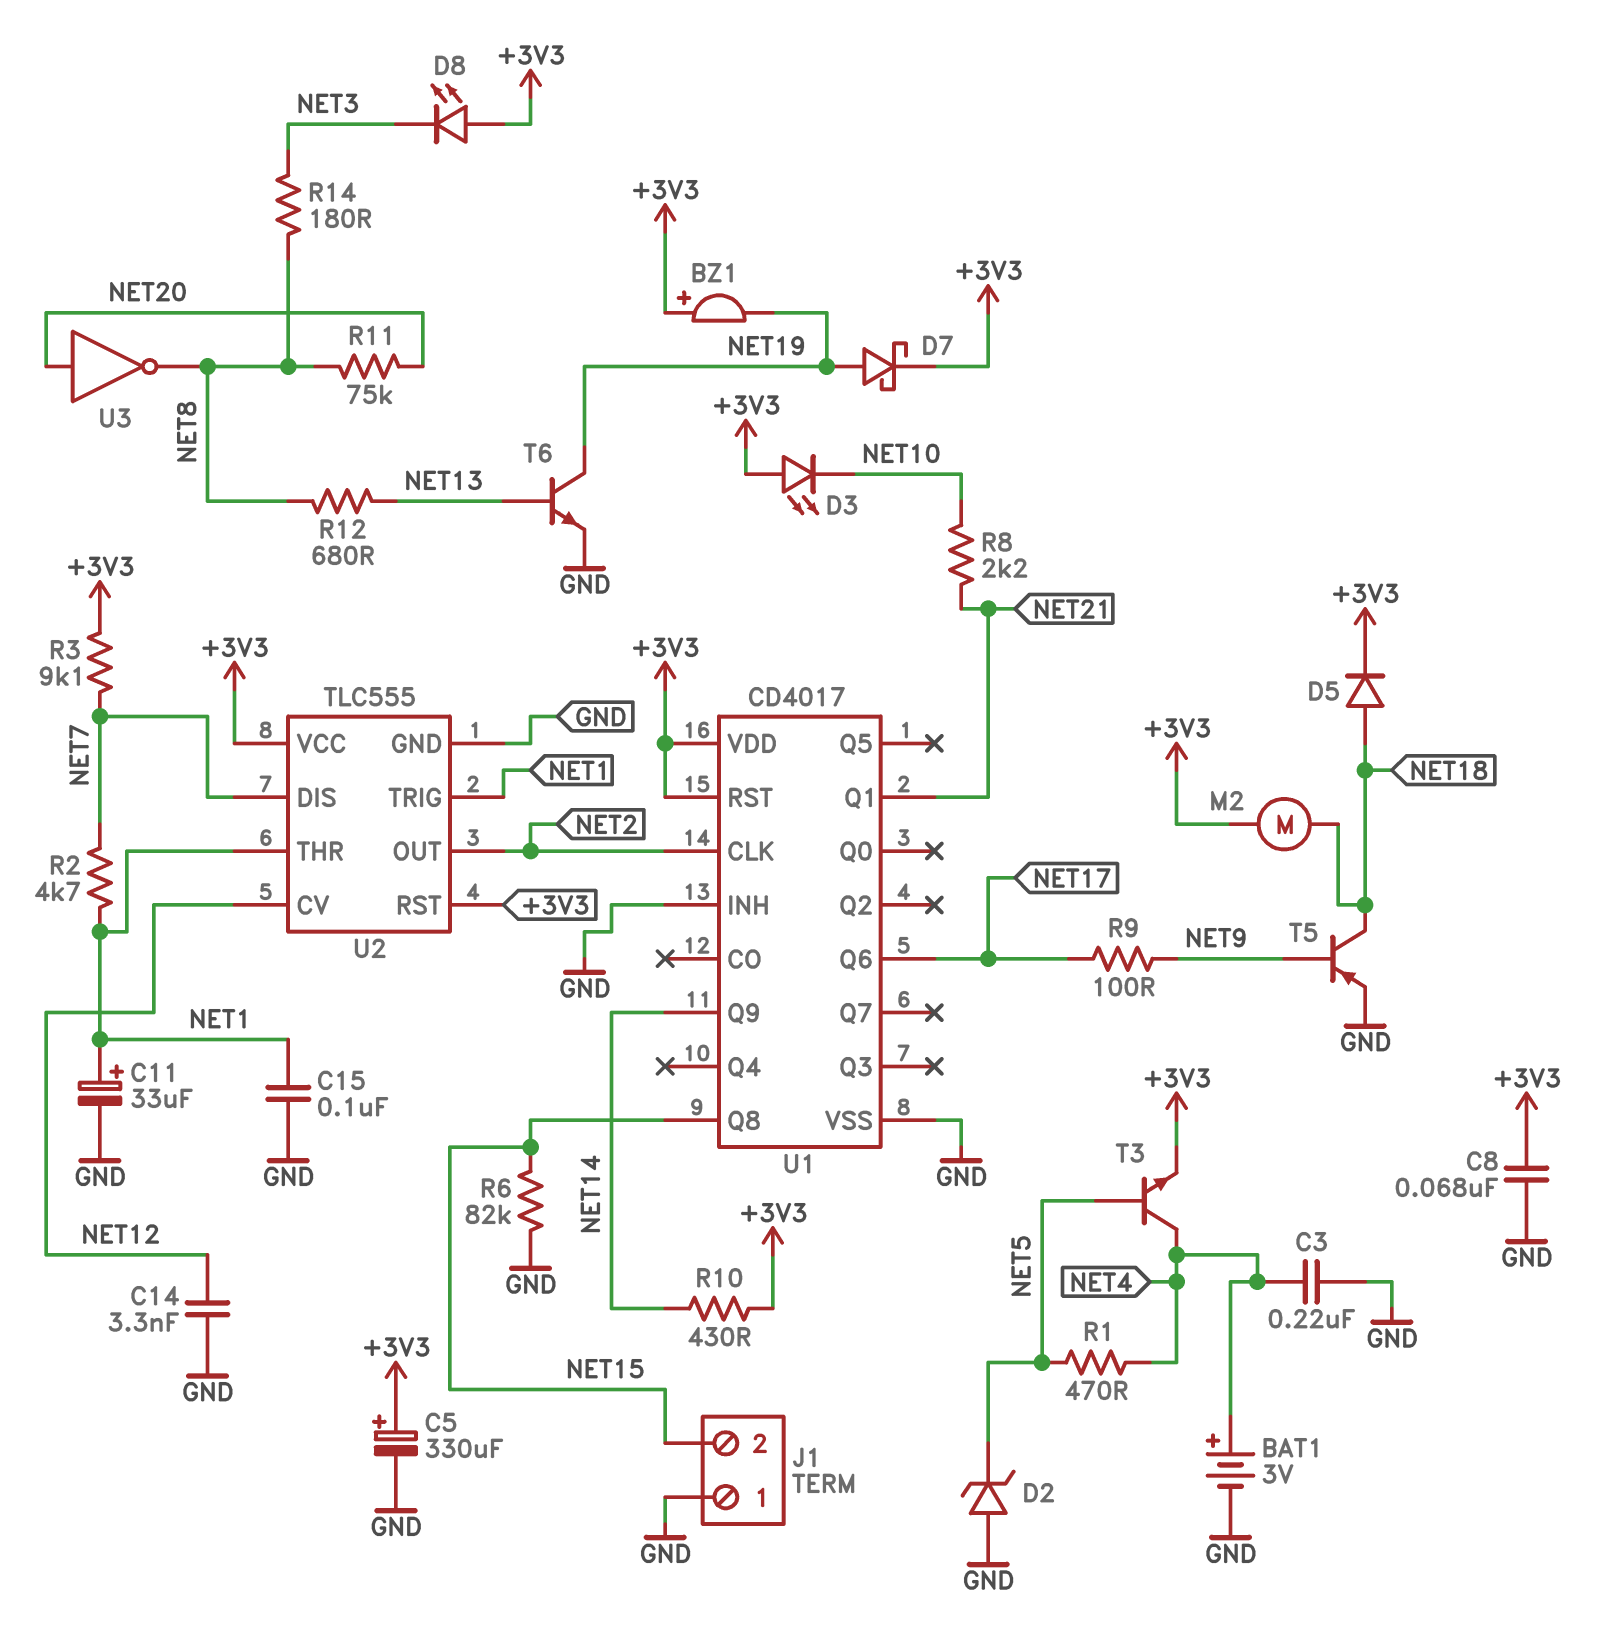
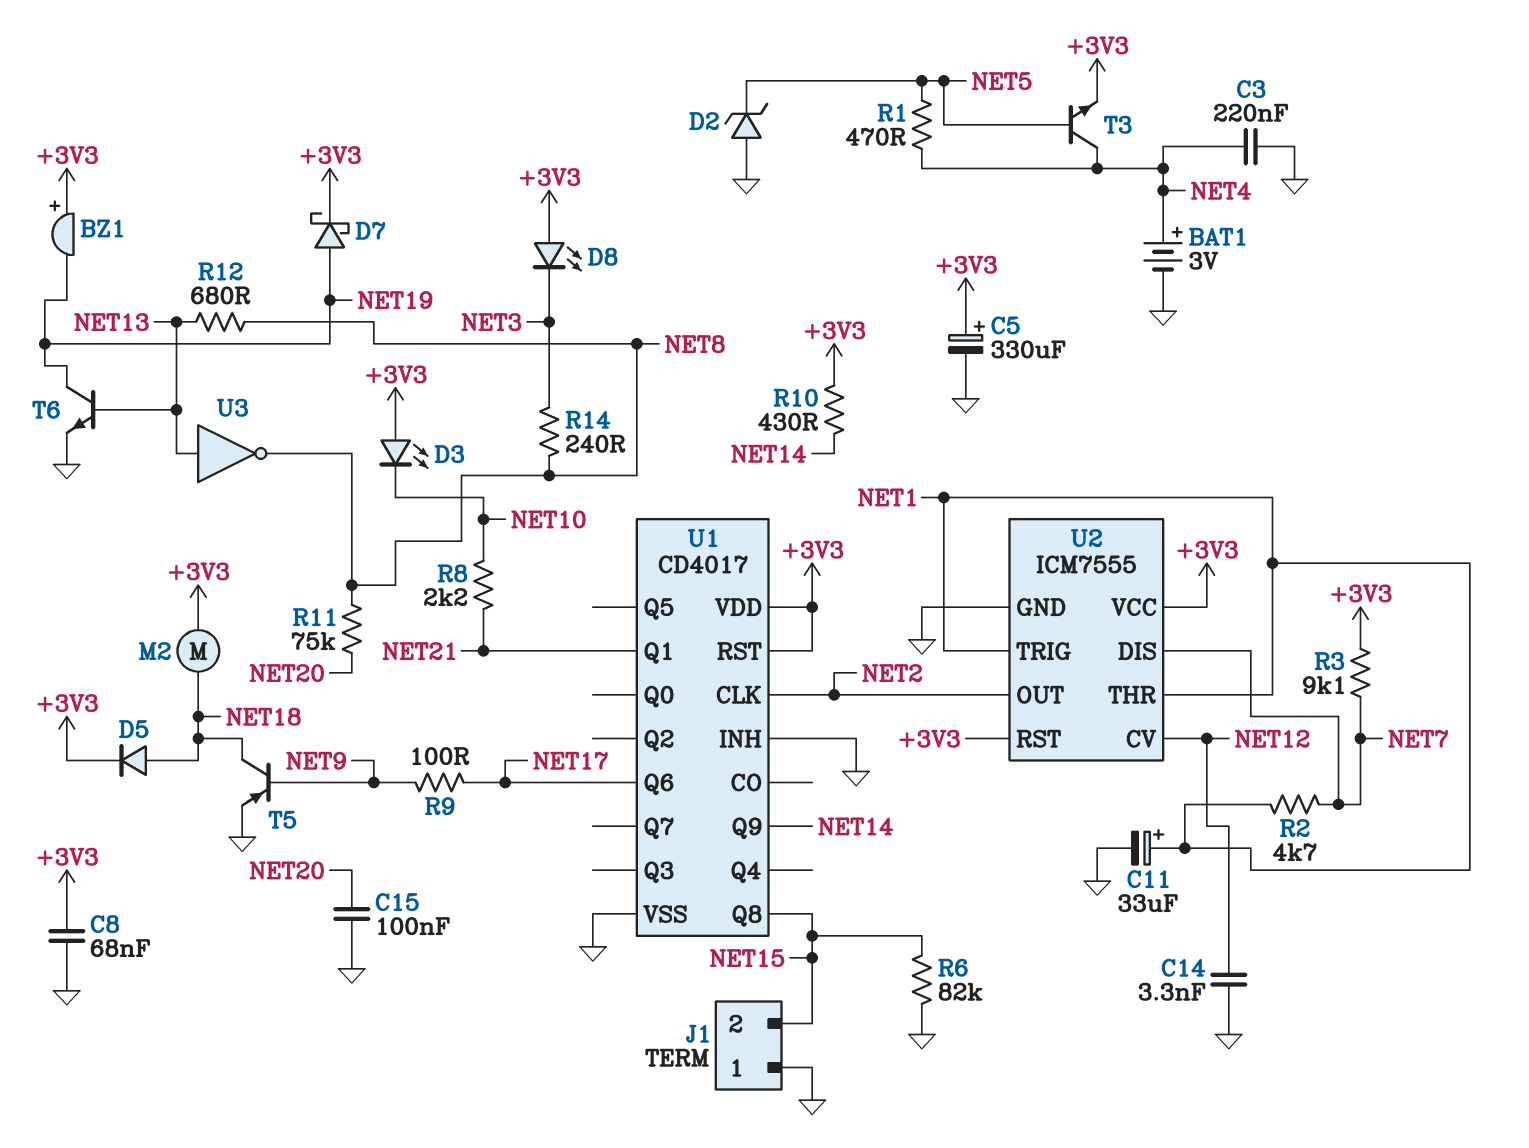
C15: 100nF (GND, NET1) -> 100nF (GND, NET20)
R14: 180 (NET3, NET8) -> 240 (NET3, NET8)
U2: TLC555 -> ICM7555
U3: NOT (in NET20, out NET8) -> NOT (in NET13, out NET8)

